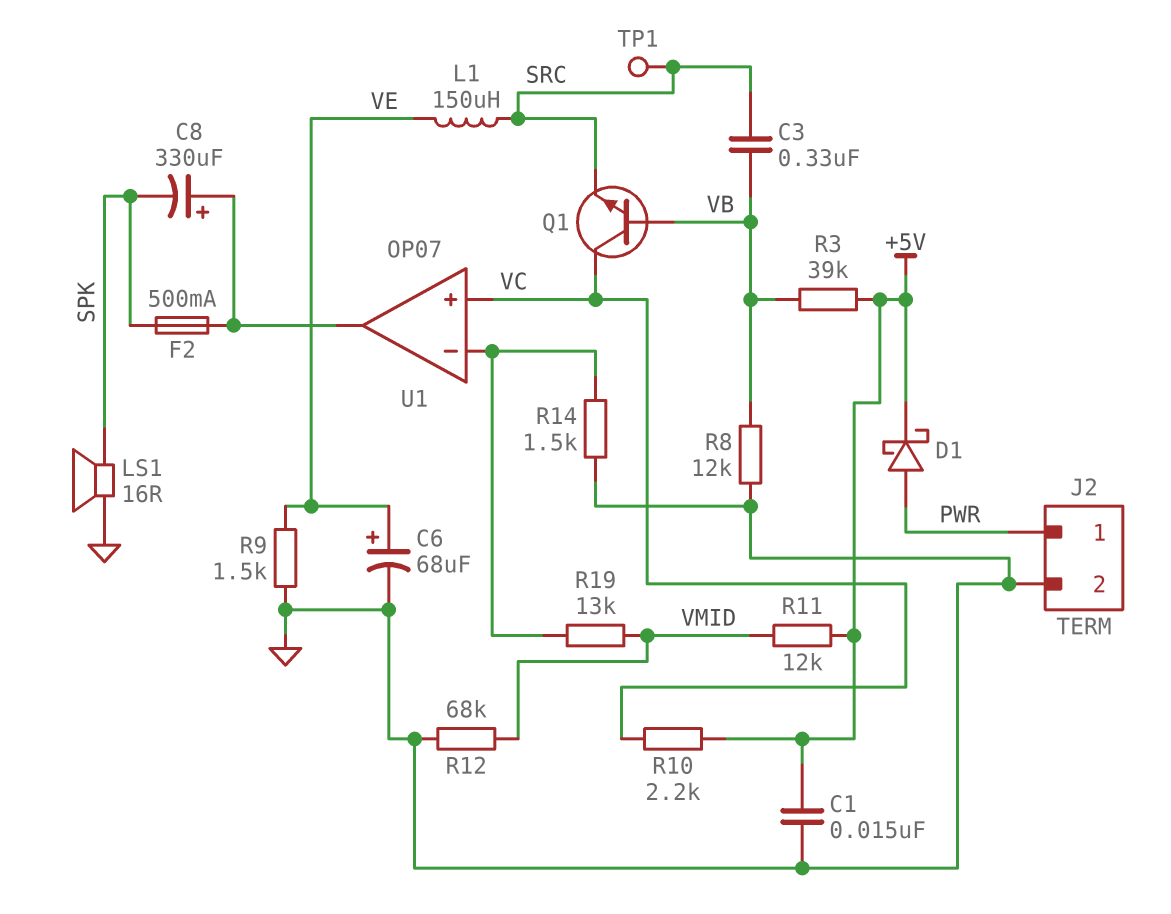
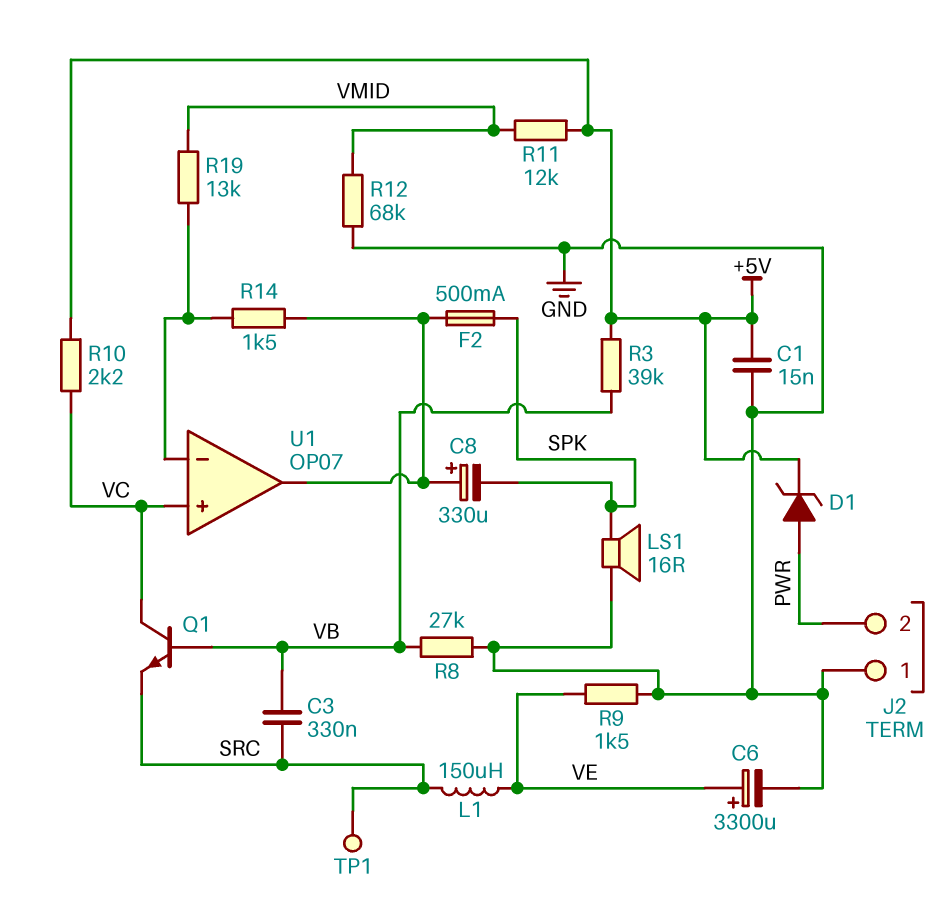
C6: 68uF (plus VE, minus GND) -> 3300uF (plus VE, minus GND)
D1: schottky (A PWR, K +5V) -> zener (A PWR, K +5V)
J2 pin 1: PWR -> GND
J2 pin 2: GND -> PWR
R8: 12k (GND, VB) -> 27k (GND, VB)
R14: 1.5k (GND, U1/in-) -> 1.5k (U1/in-, U1/out)

